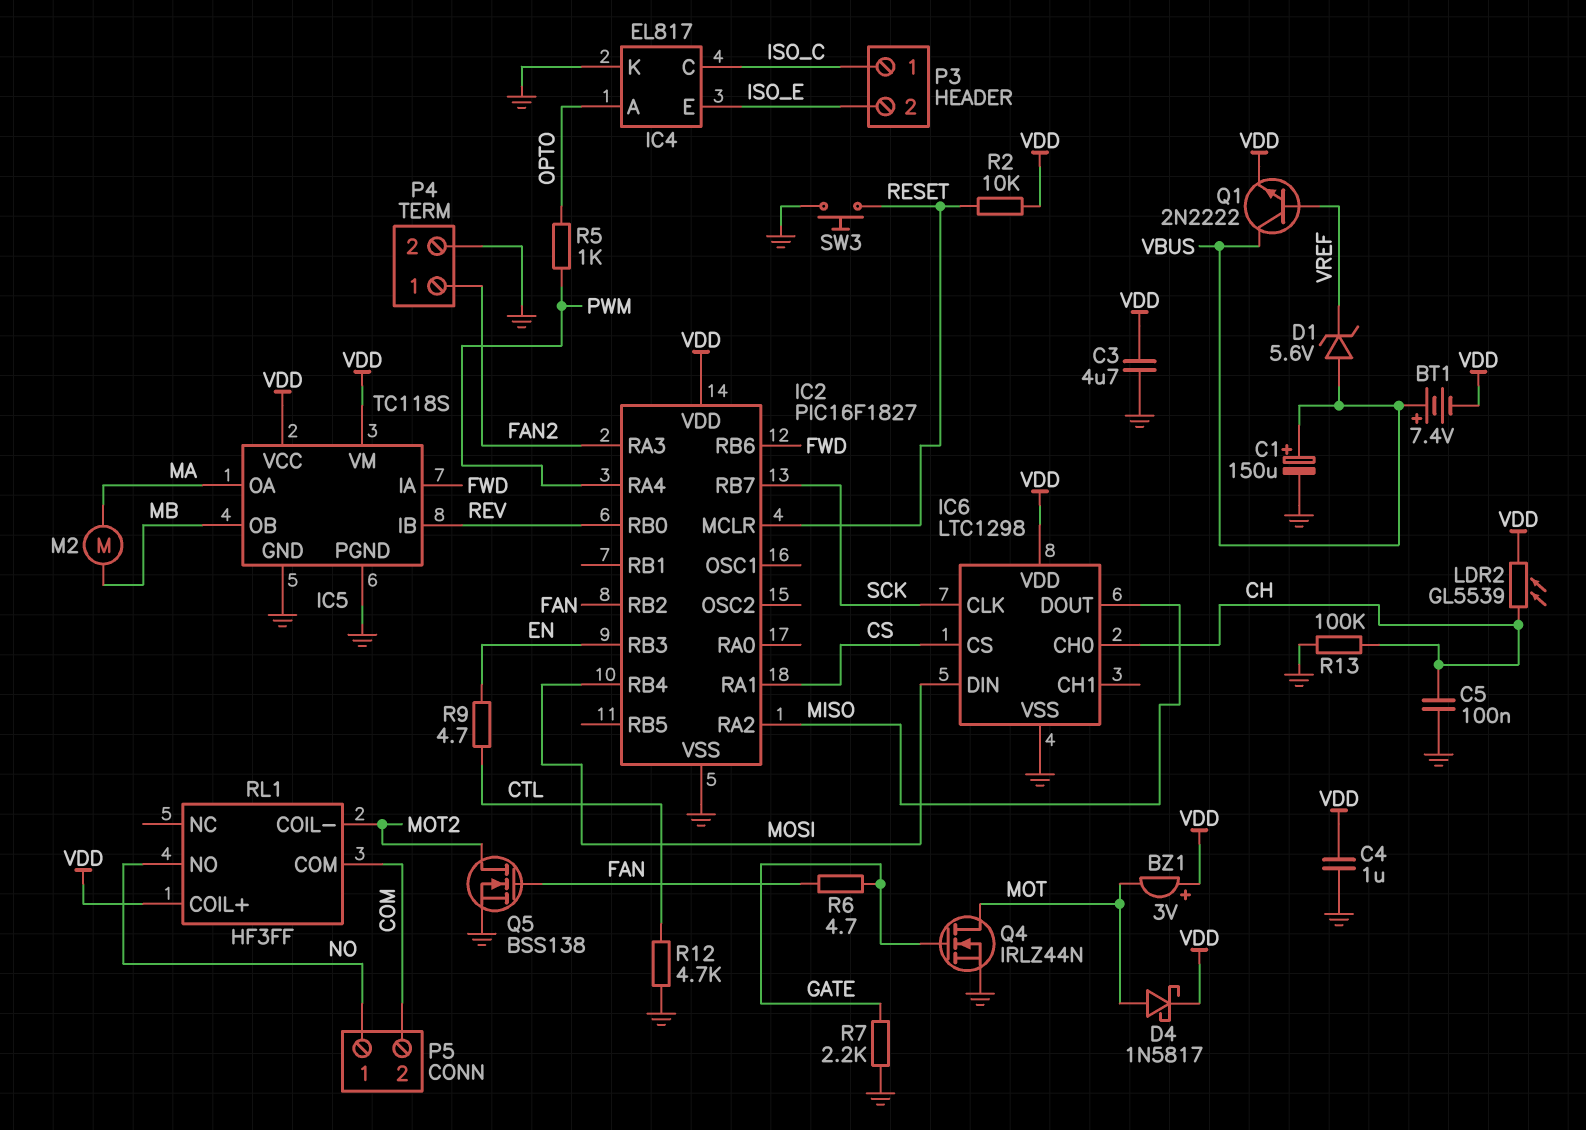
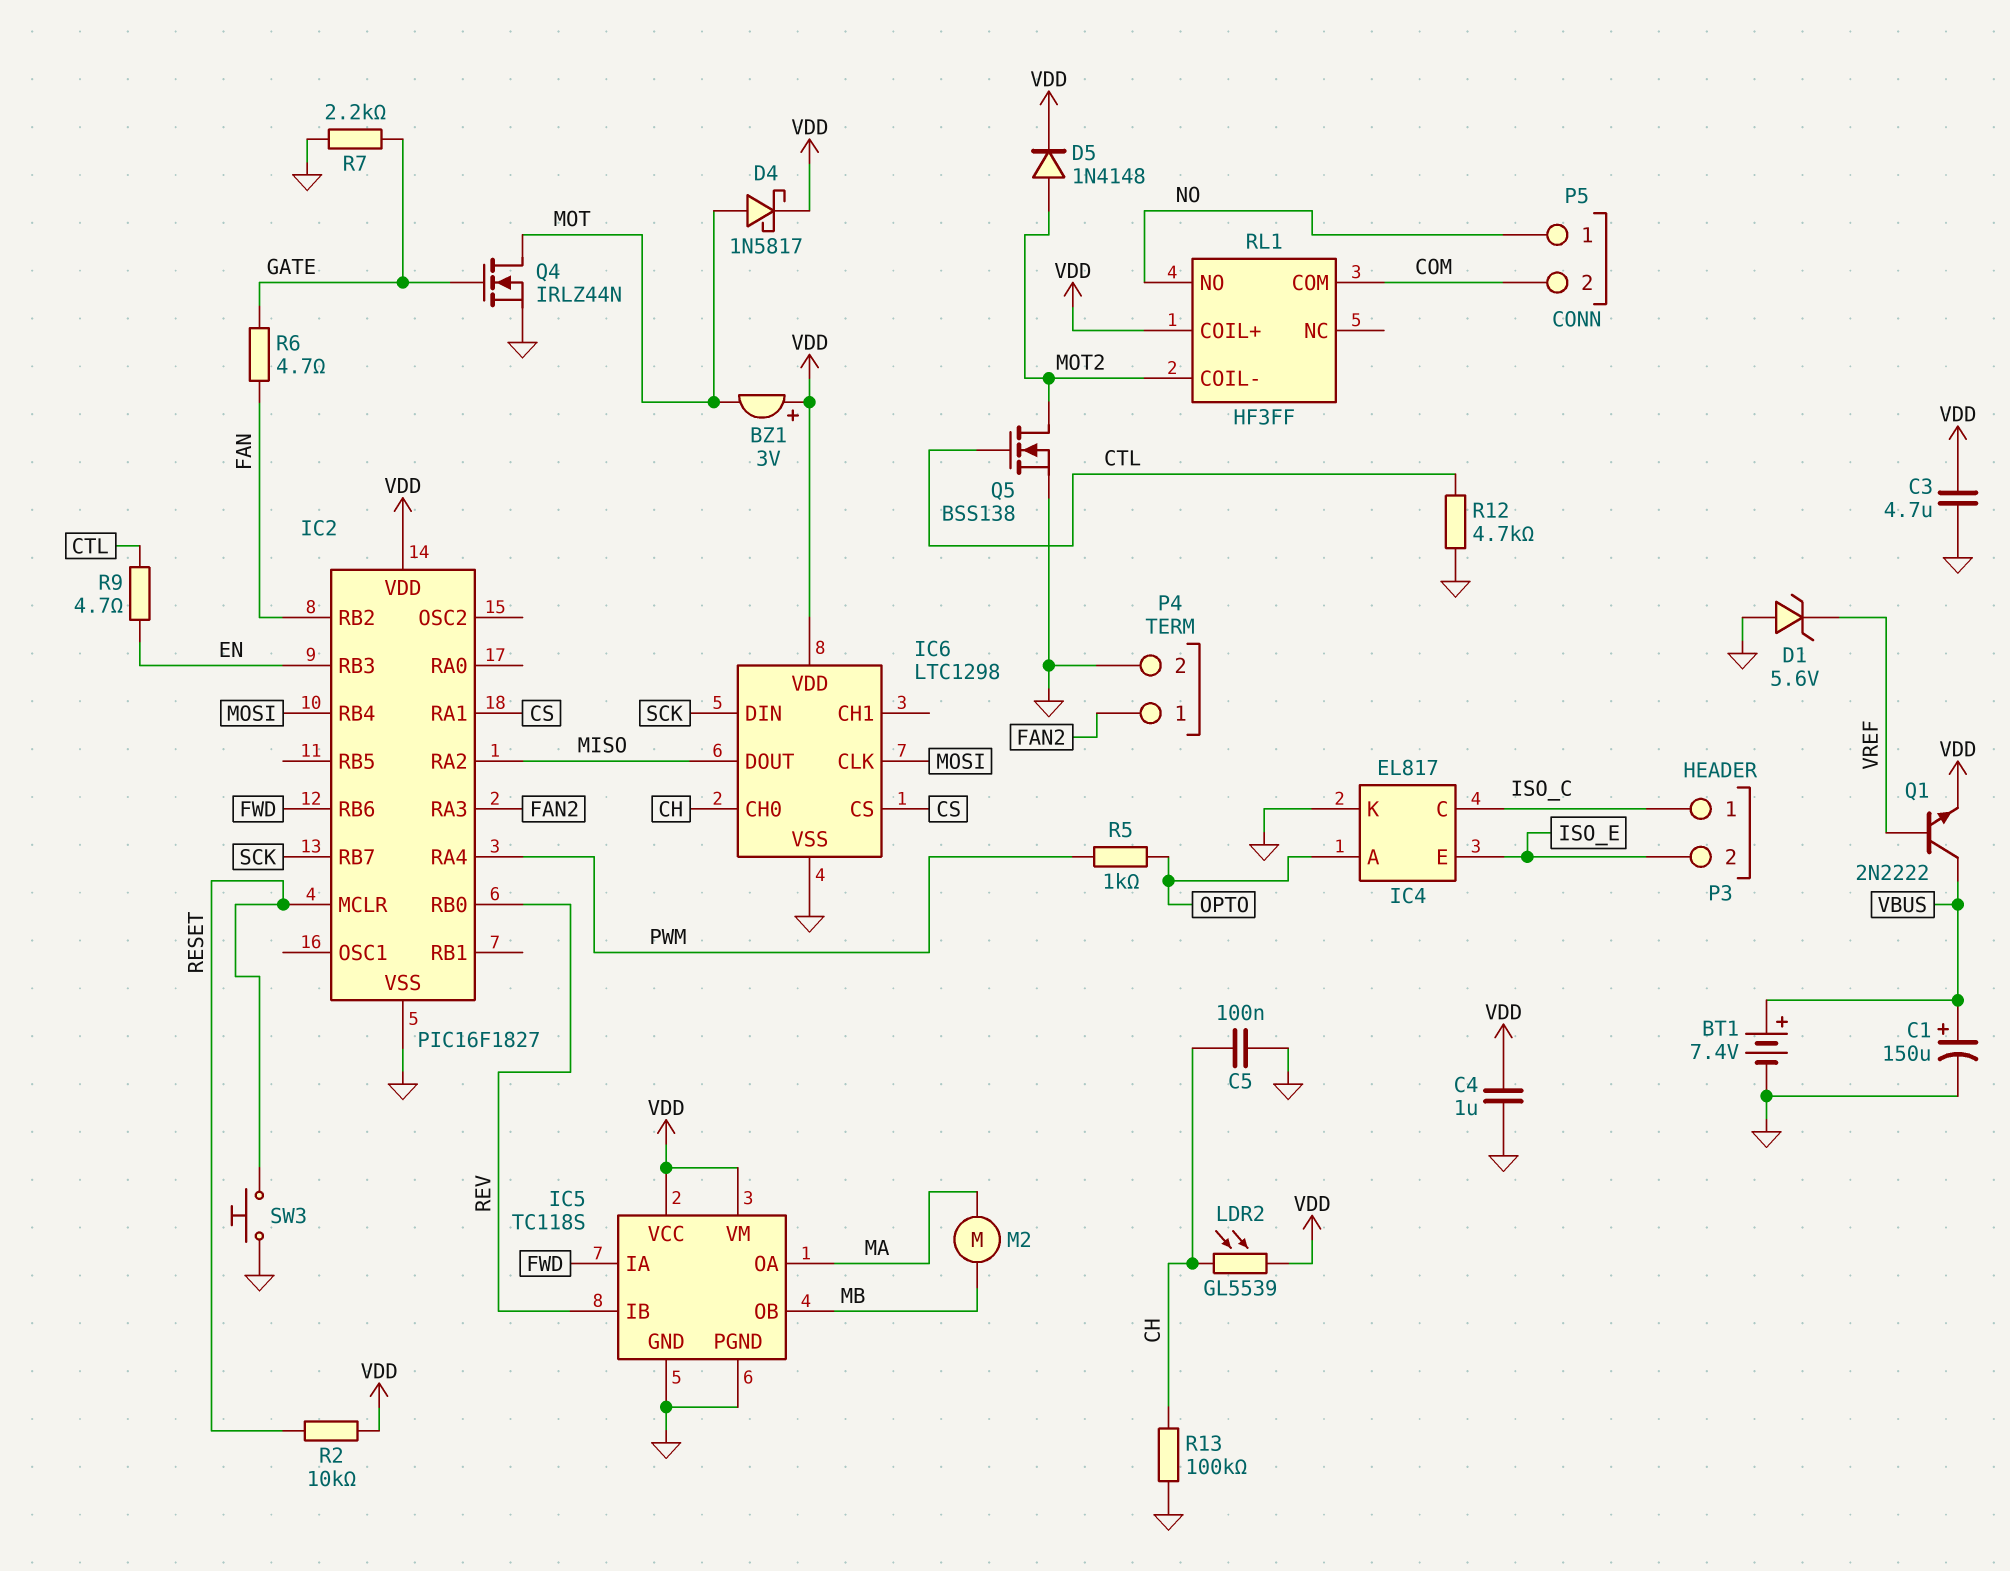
BT1: 7.4V (plus VBUS, minus VDD) -> 7.4V (plus VBUS, minus GND)
D1: zener 5.6V (A VBUS, K VREF) -> zener 5.6V (A GND, K VREF)
D5: none -> diode 1N4148 (A MOT2, K VDD)
IC6 pin CLK: SCK -> MOSI
IC6 pin DIN: MOSI -> SCK
Q5: NMOS BSS138 (G FAN, D MOT2, S GND) -> NMOS BSS138 (G CTL, D MOT2, S GND)

